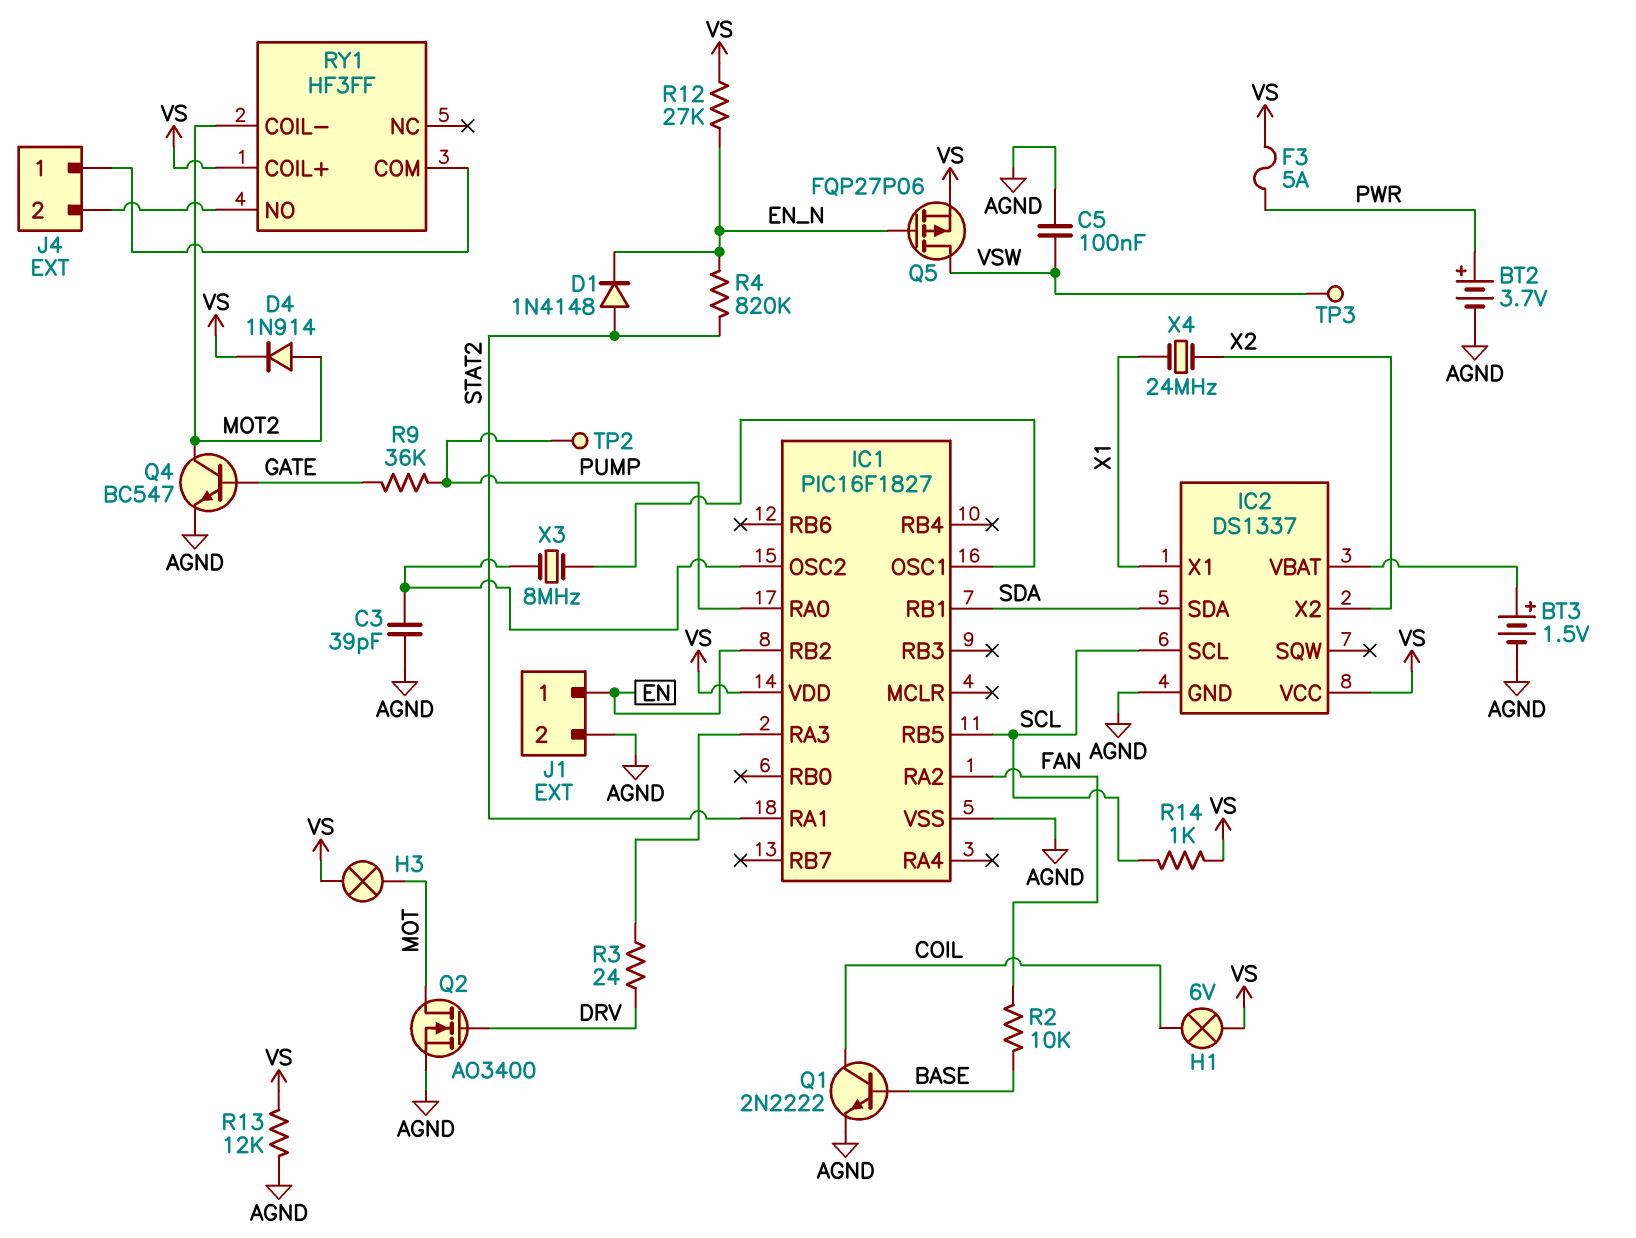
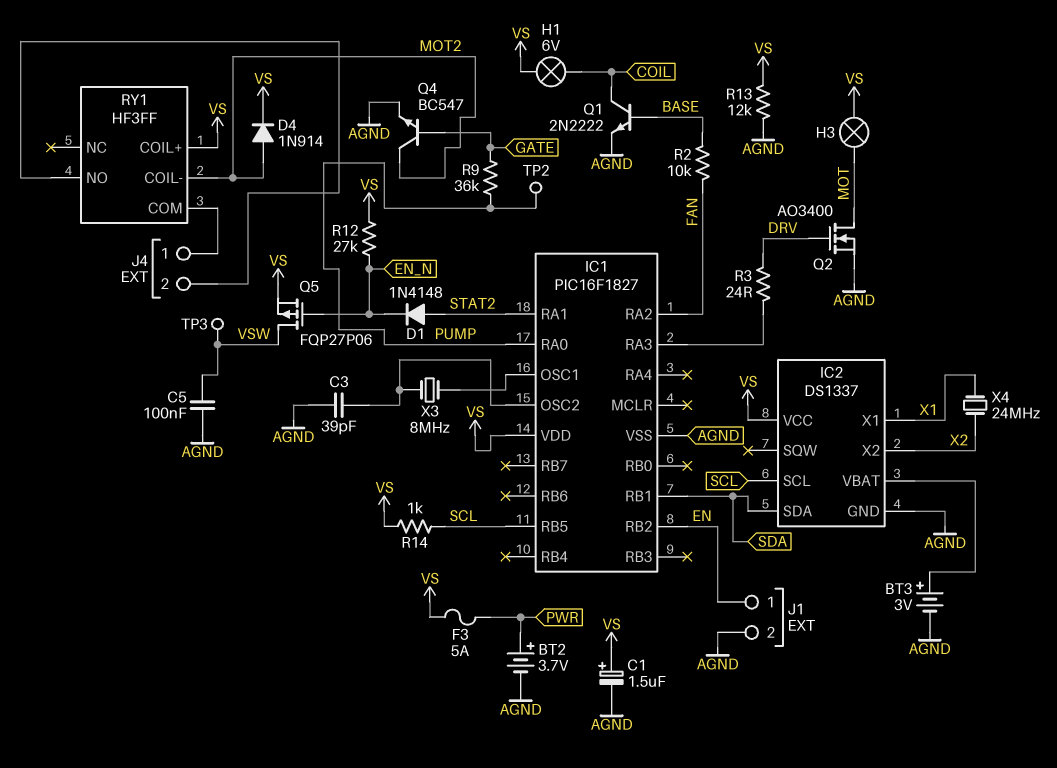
BT3: 1.5V (plus IC2/VBAT, minus AGND) -> 3V (plus IC2/VBAT, minus AGND)
C1: none -> 1.5uF (plus VS, minus AGND)
R4: 820k (EN_N, STAT2) -> none

